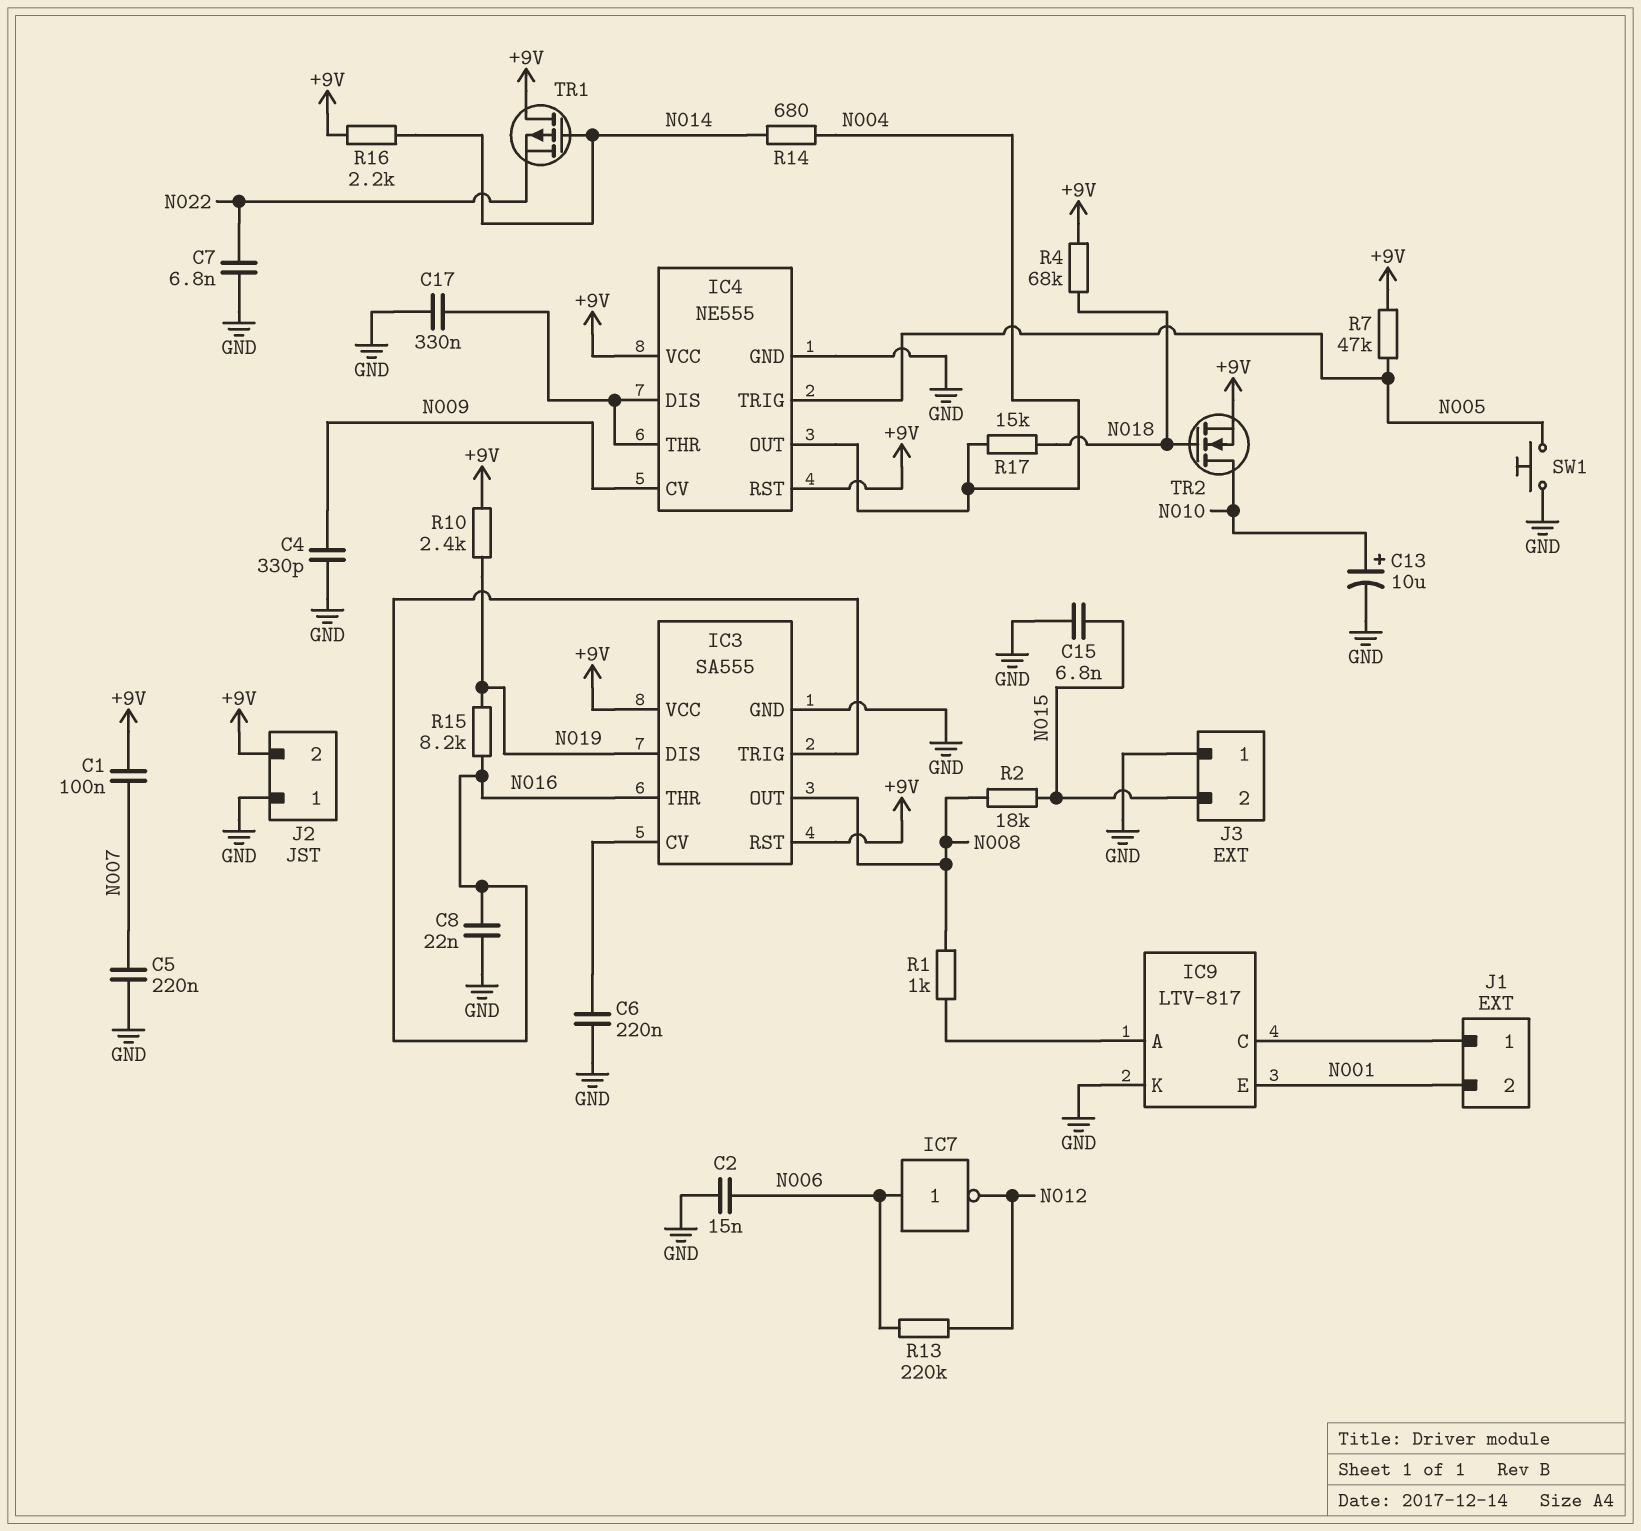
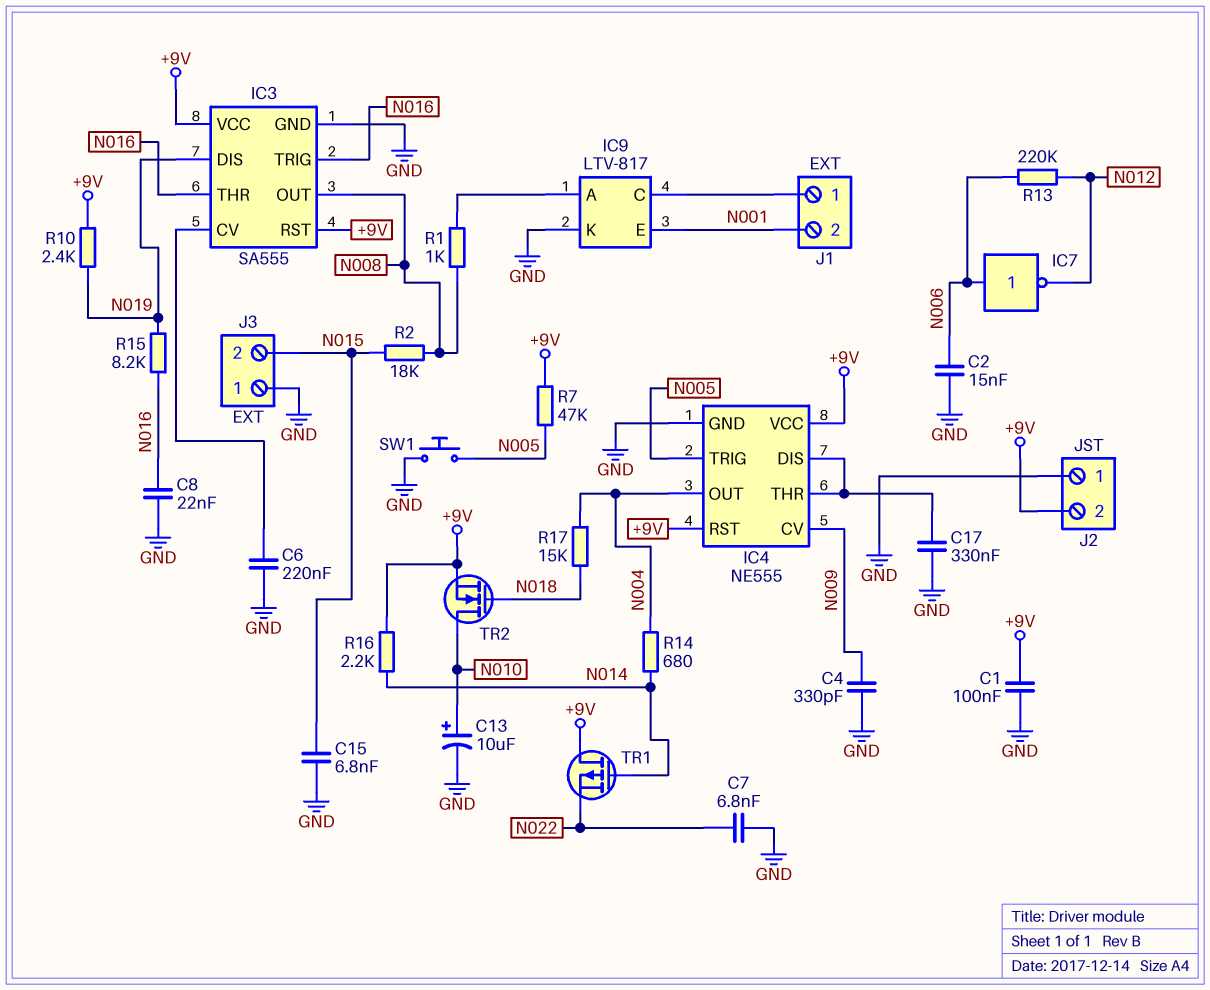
C1: 100nF (+9V, N007) -> 100nF (+9V, GND)
C5: 220nF (GND, N007) -> none
R4: 68k (+9V, N018) -> none

